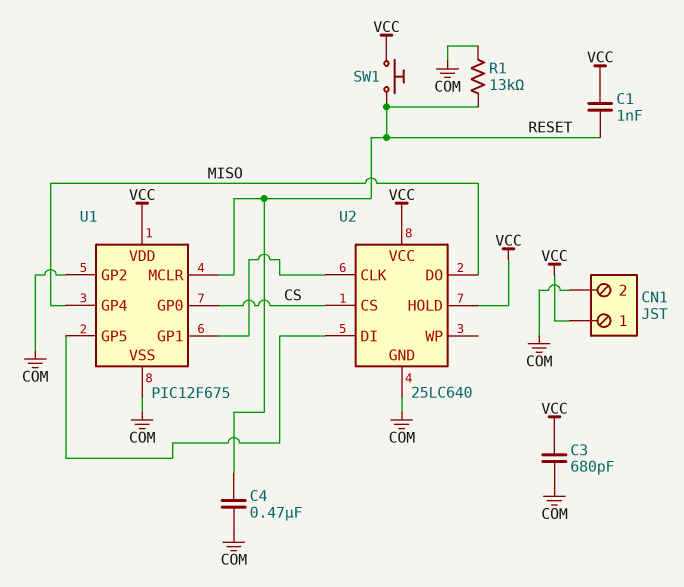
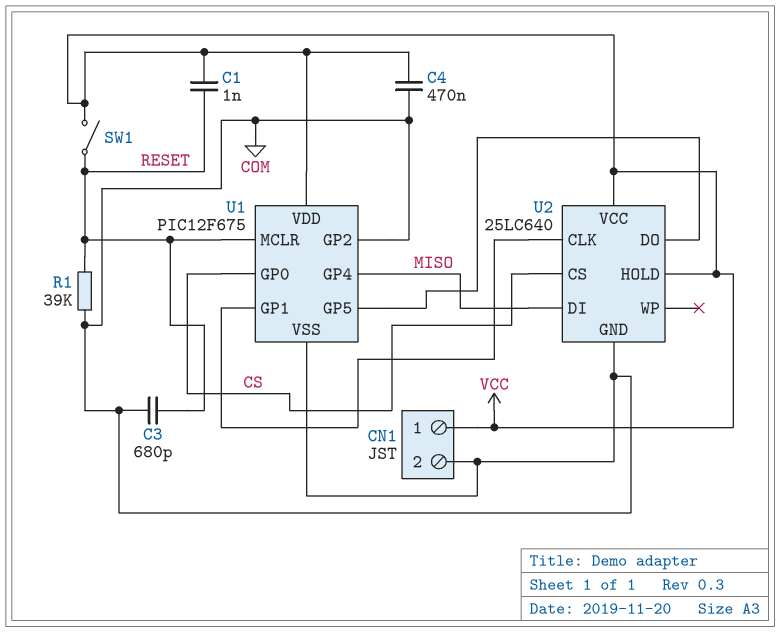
C3: 680pF (COM, VCC) -> 680pF (COM, RESET)
C4: 470nF (COM, RESET) -> 470nF (COM, VCC)
R1: 13k (COM, RESET) -> 39k (COM, RESET)
SW1: button (RESET, VCC) -> switch (RESET, VCC)
U2 pin DI: U1/GP5 -> MISO
U2 pin DO: MISO -> U1/GP5

